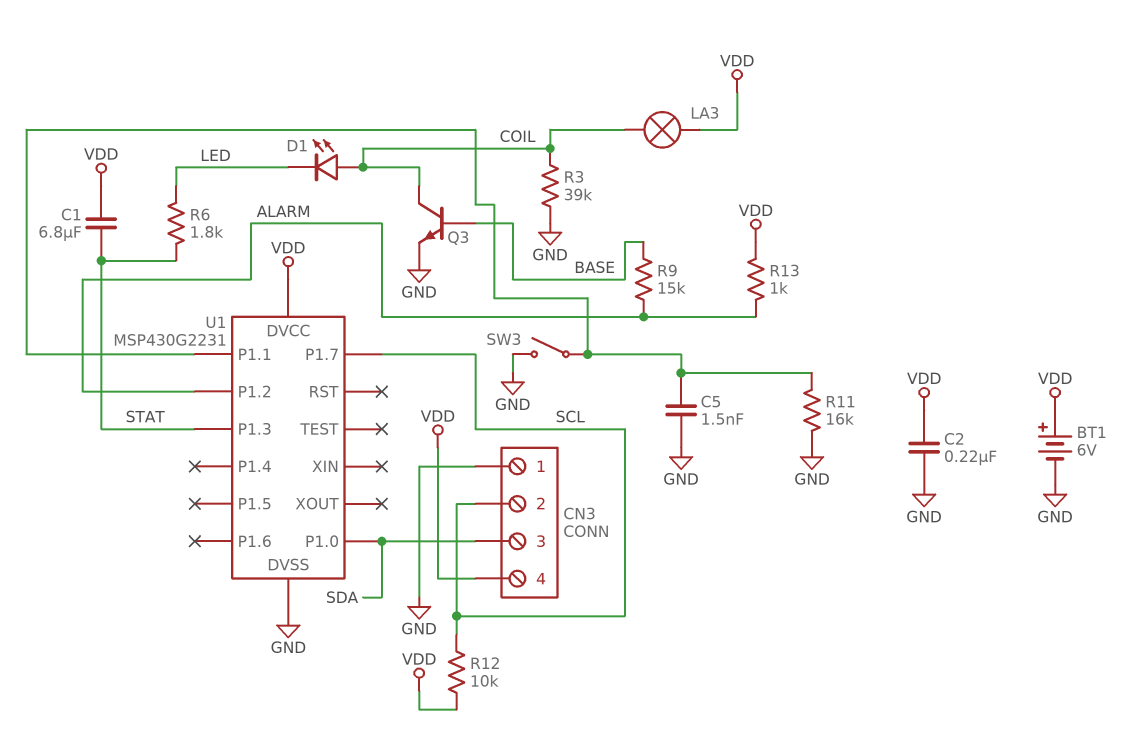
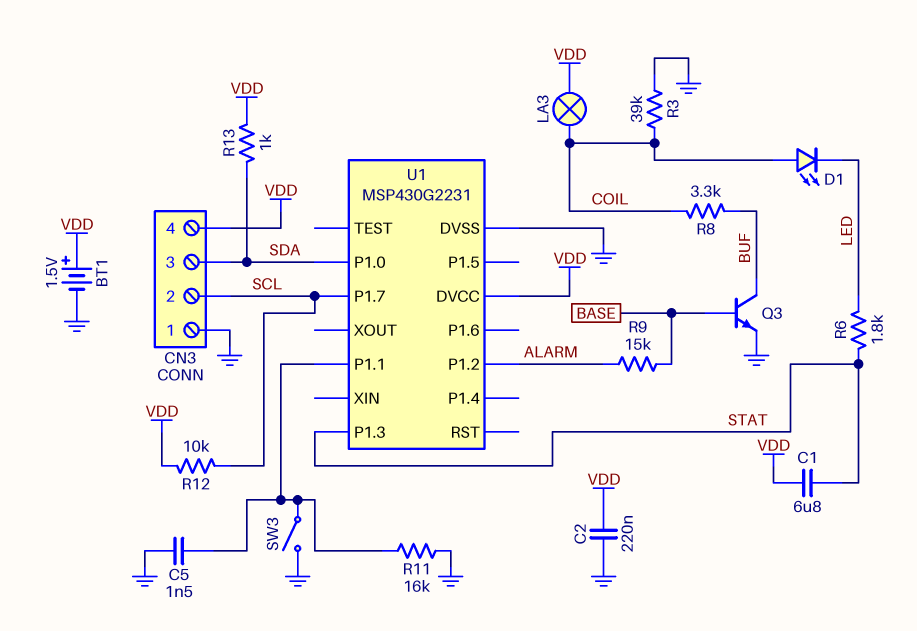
BT1: 6V (plus VDD, minus GND) -> 1.5V (plus VDD, minus GND)
Q3: NPN (B BASE, C COIL, E GND) -> NPN (B BASE, C BUF, E GND)
R8: none -> 3.3k (BUF, COIL)
R13: 1k (ALARM, VDD) -> 1k (SDA, VDD)

